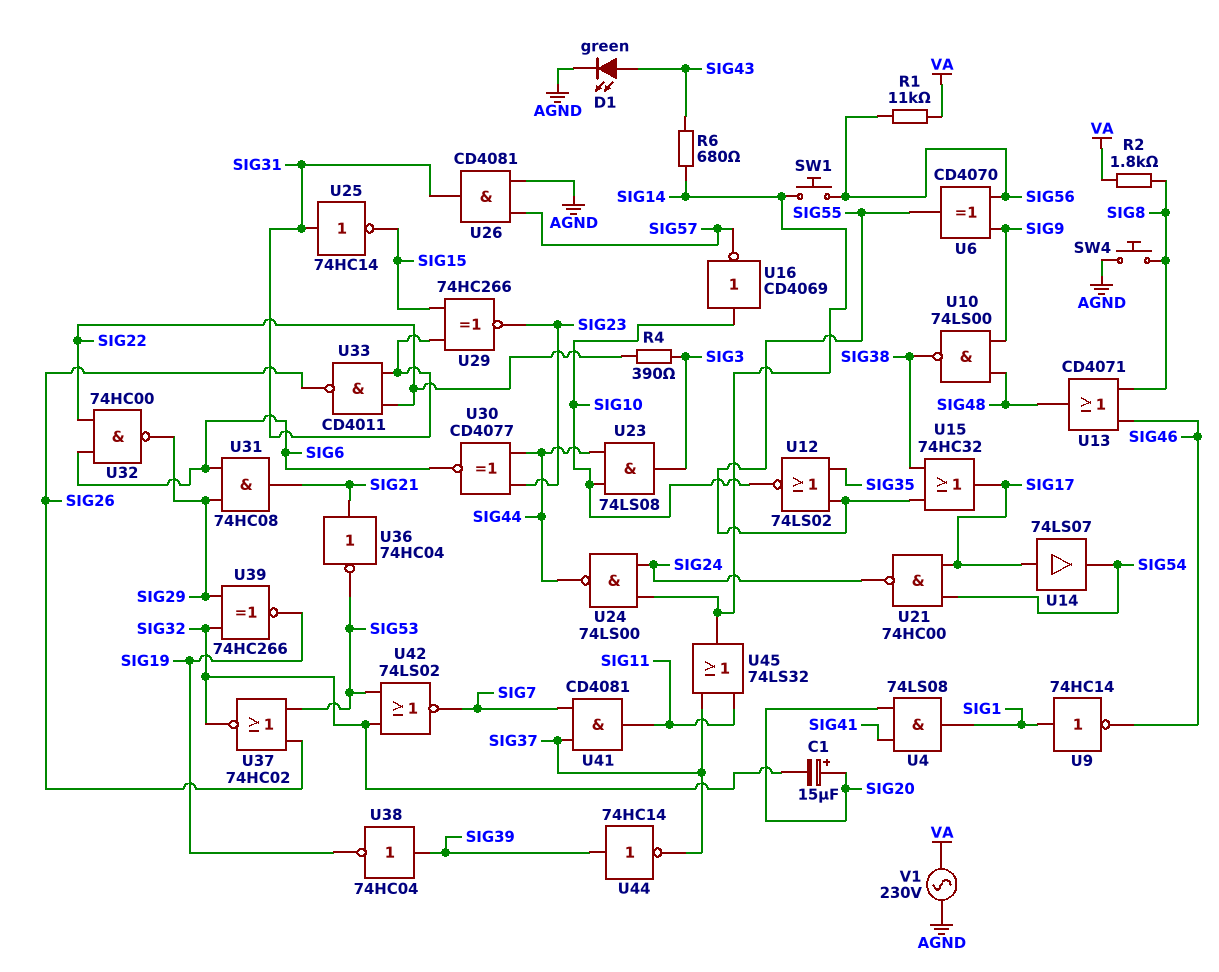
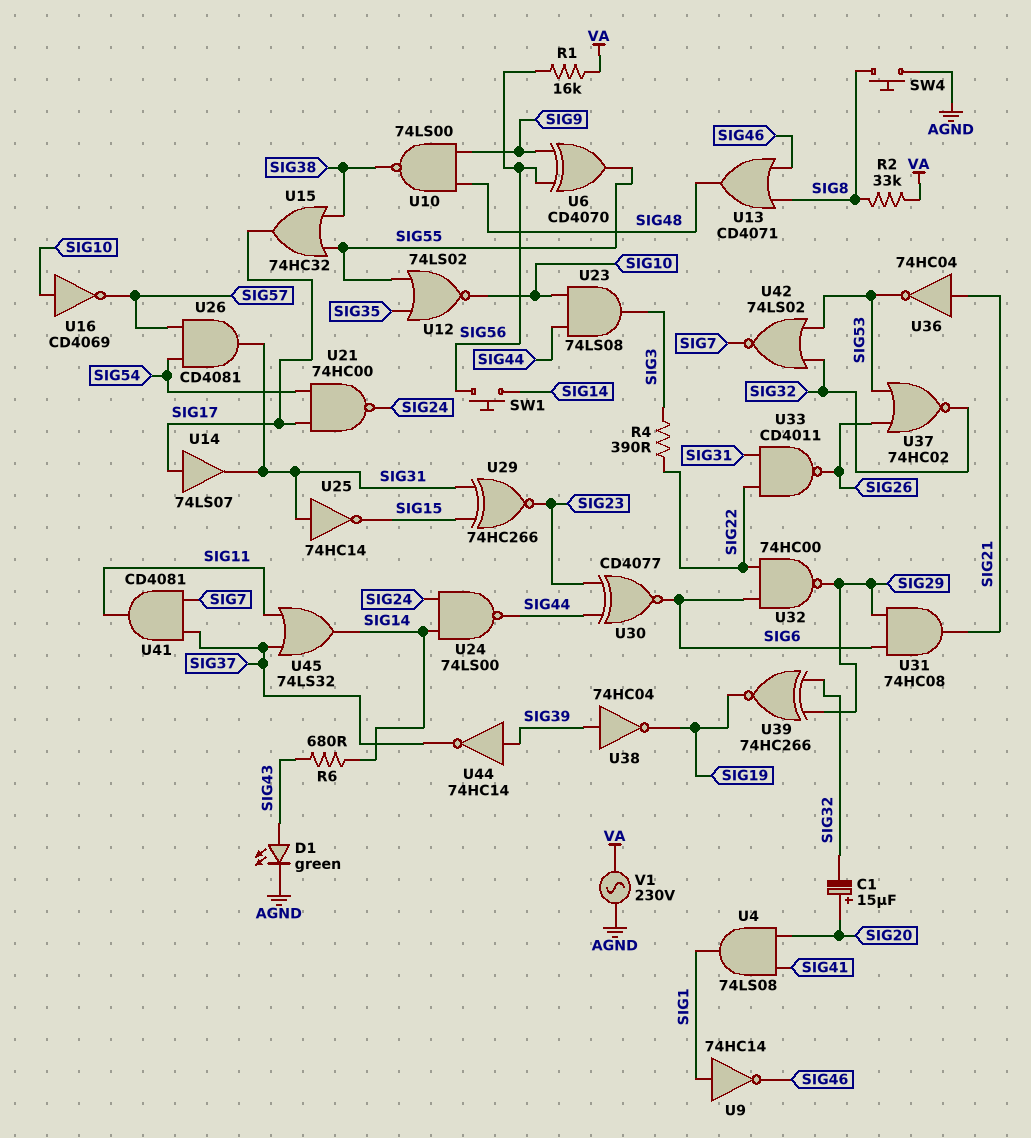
R1: 11k (SIG56, VA) -> 16k (SIG56, VA)
R2: 1.8k (SIG8, VA) -> 33k (SIG8, VA)
U14: buffer 74LS07 (in SIG17, out SIG54) -> buffer 74LS07 (in SIG17, out SIG31)
U26: AND CD4081 (in AGND, in SIG57, out SIG31) -> AND CD4081 (in SIG54, in SIG57, out SIG31)

